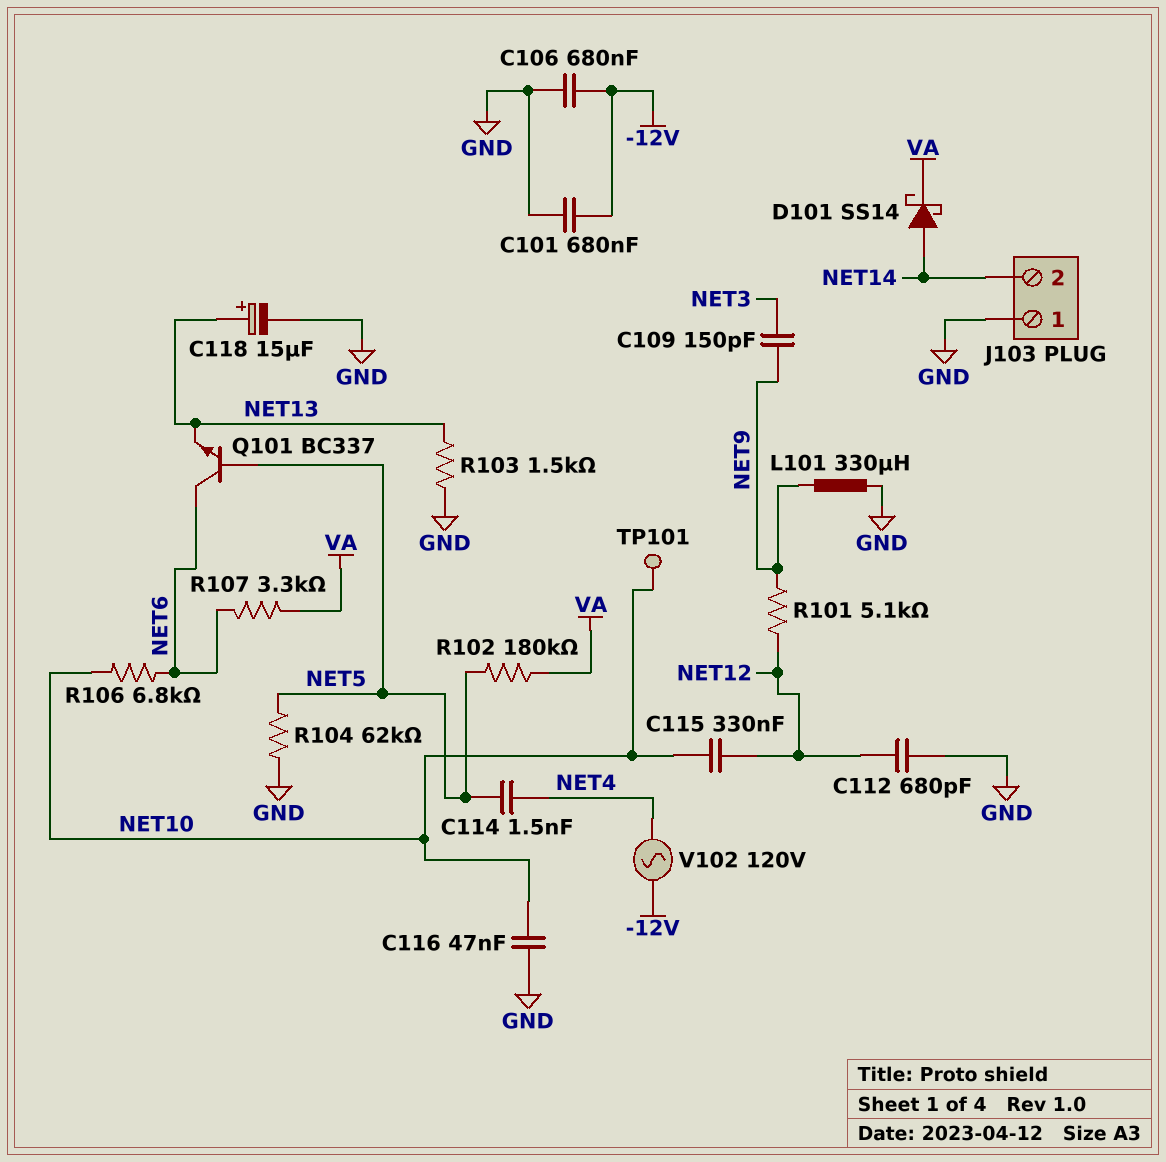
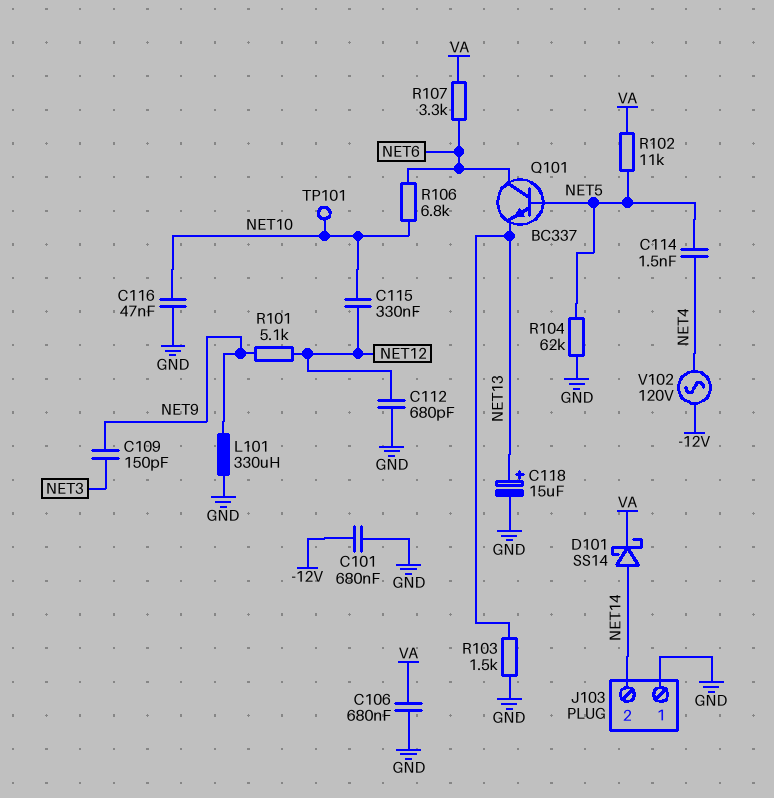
C106: 680nF (-12V, GND) -> 680nF (GND, VA)
R102: 180k (NET5, VA) -> 11k (NET5, VA)

